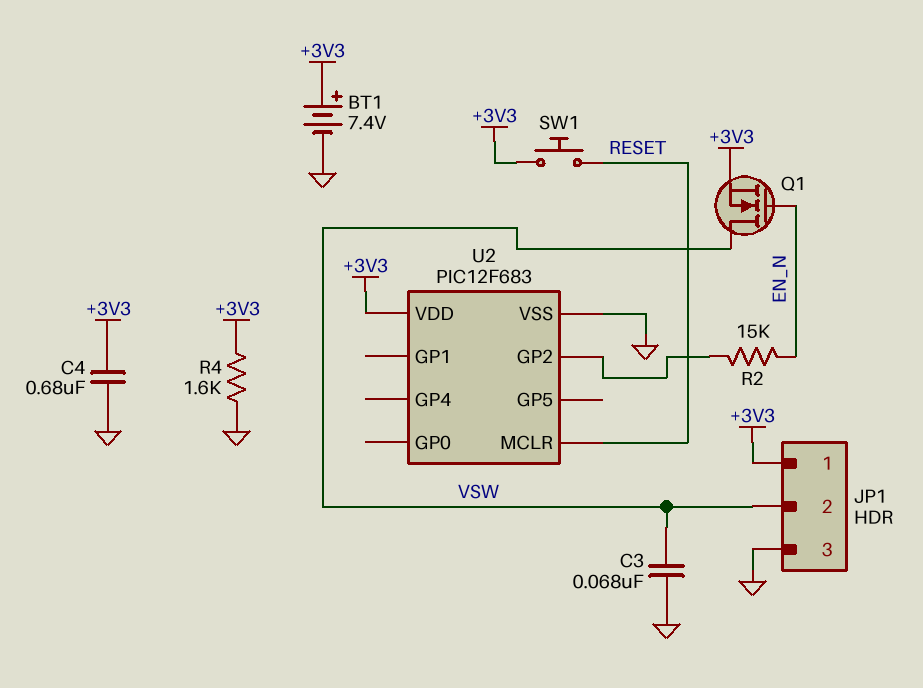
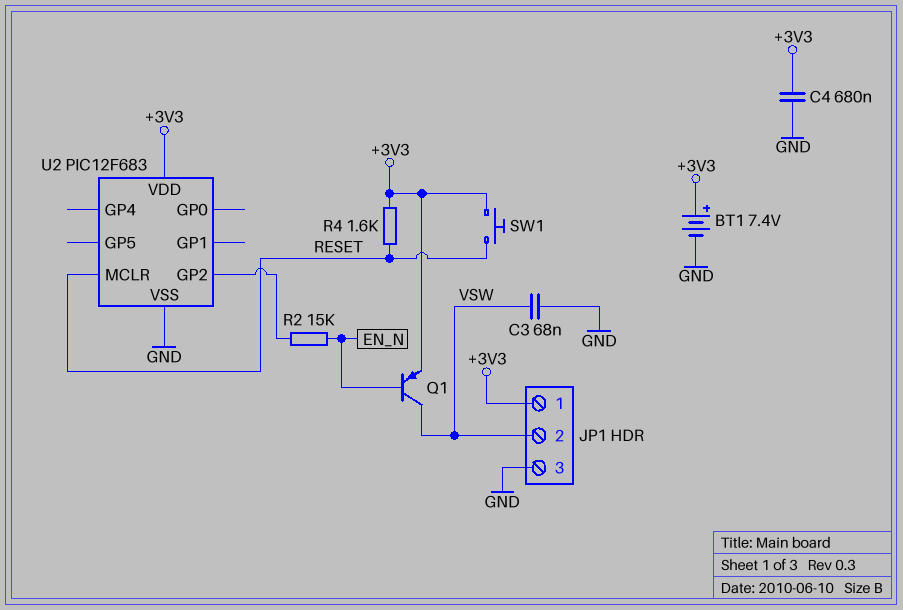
Q1: NMOS (G EN_N, D VSW, S +3V3) -> PNP (B EN_N, C VSW, E +3V3)
R4: 1.6k (+3V3, GND) -> 1.6k (+3V3, RESET)

